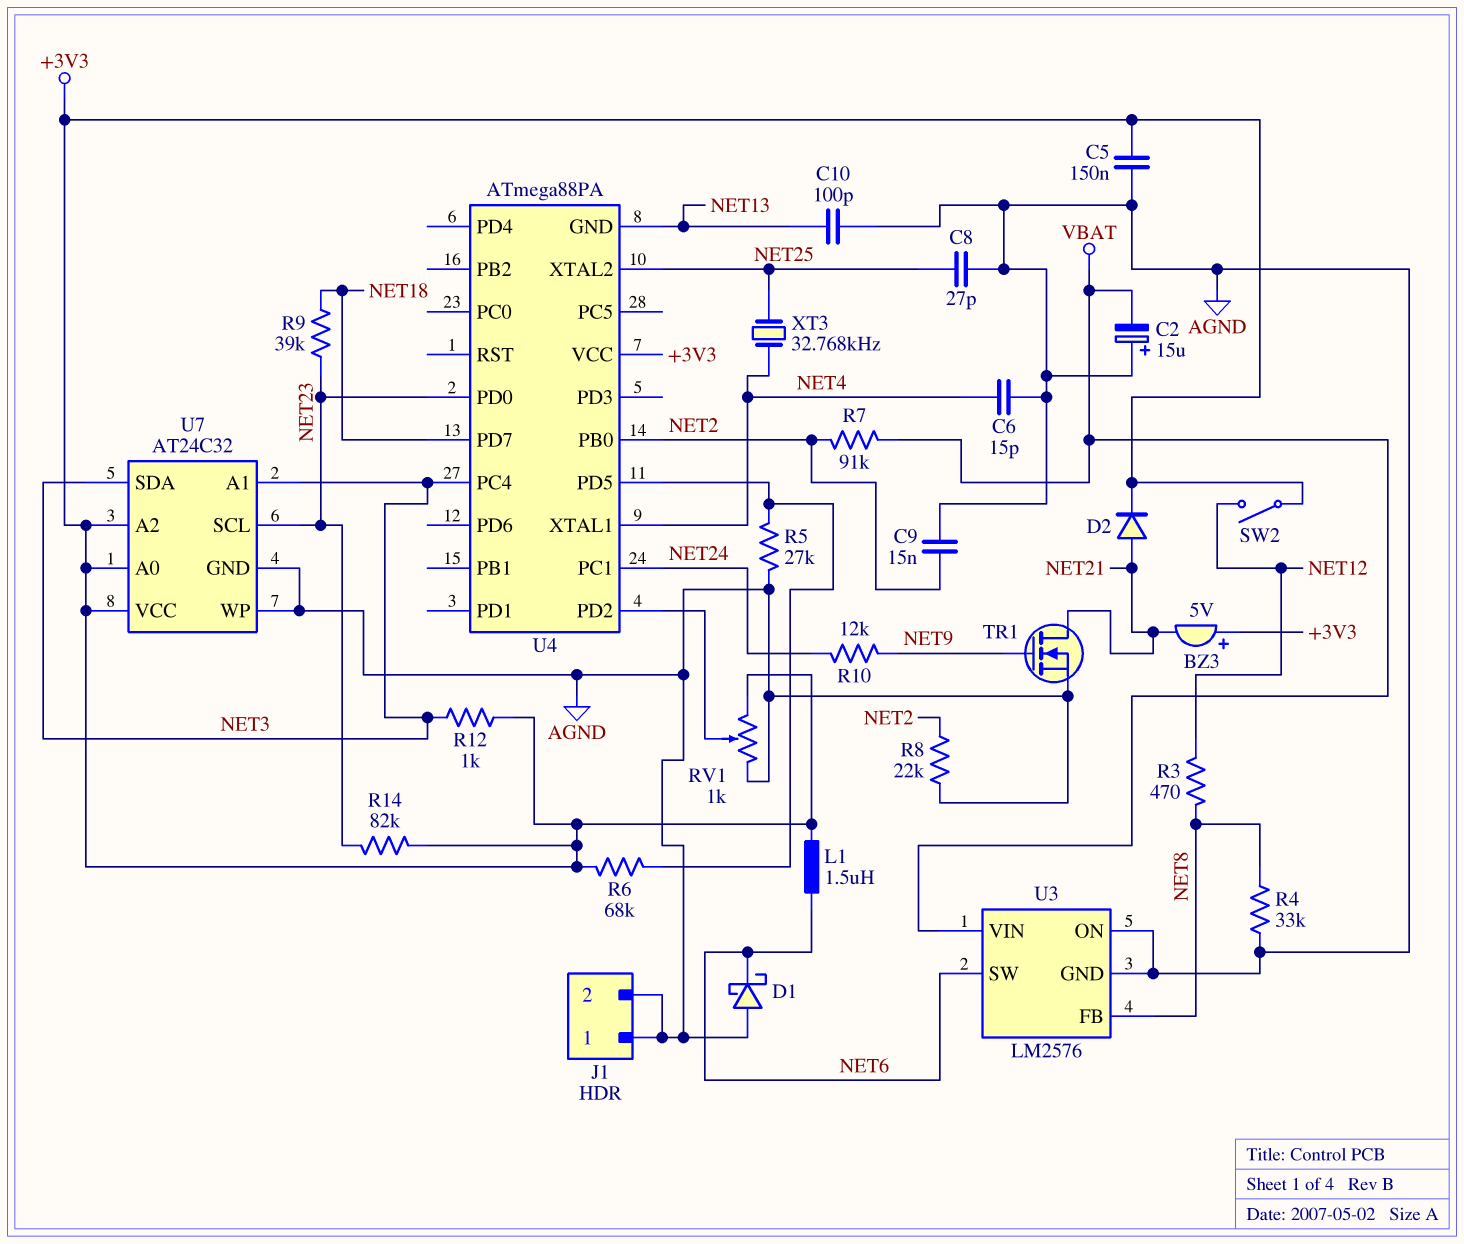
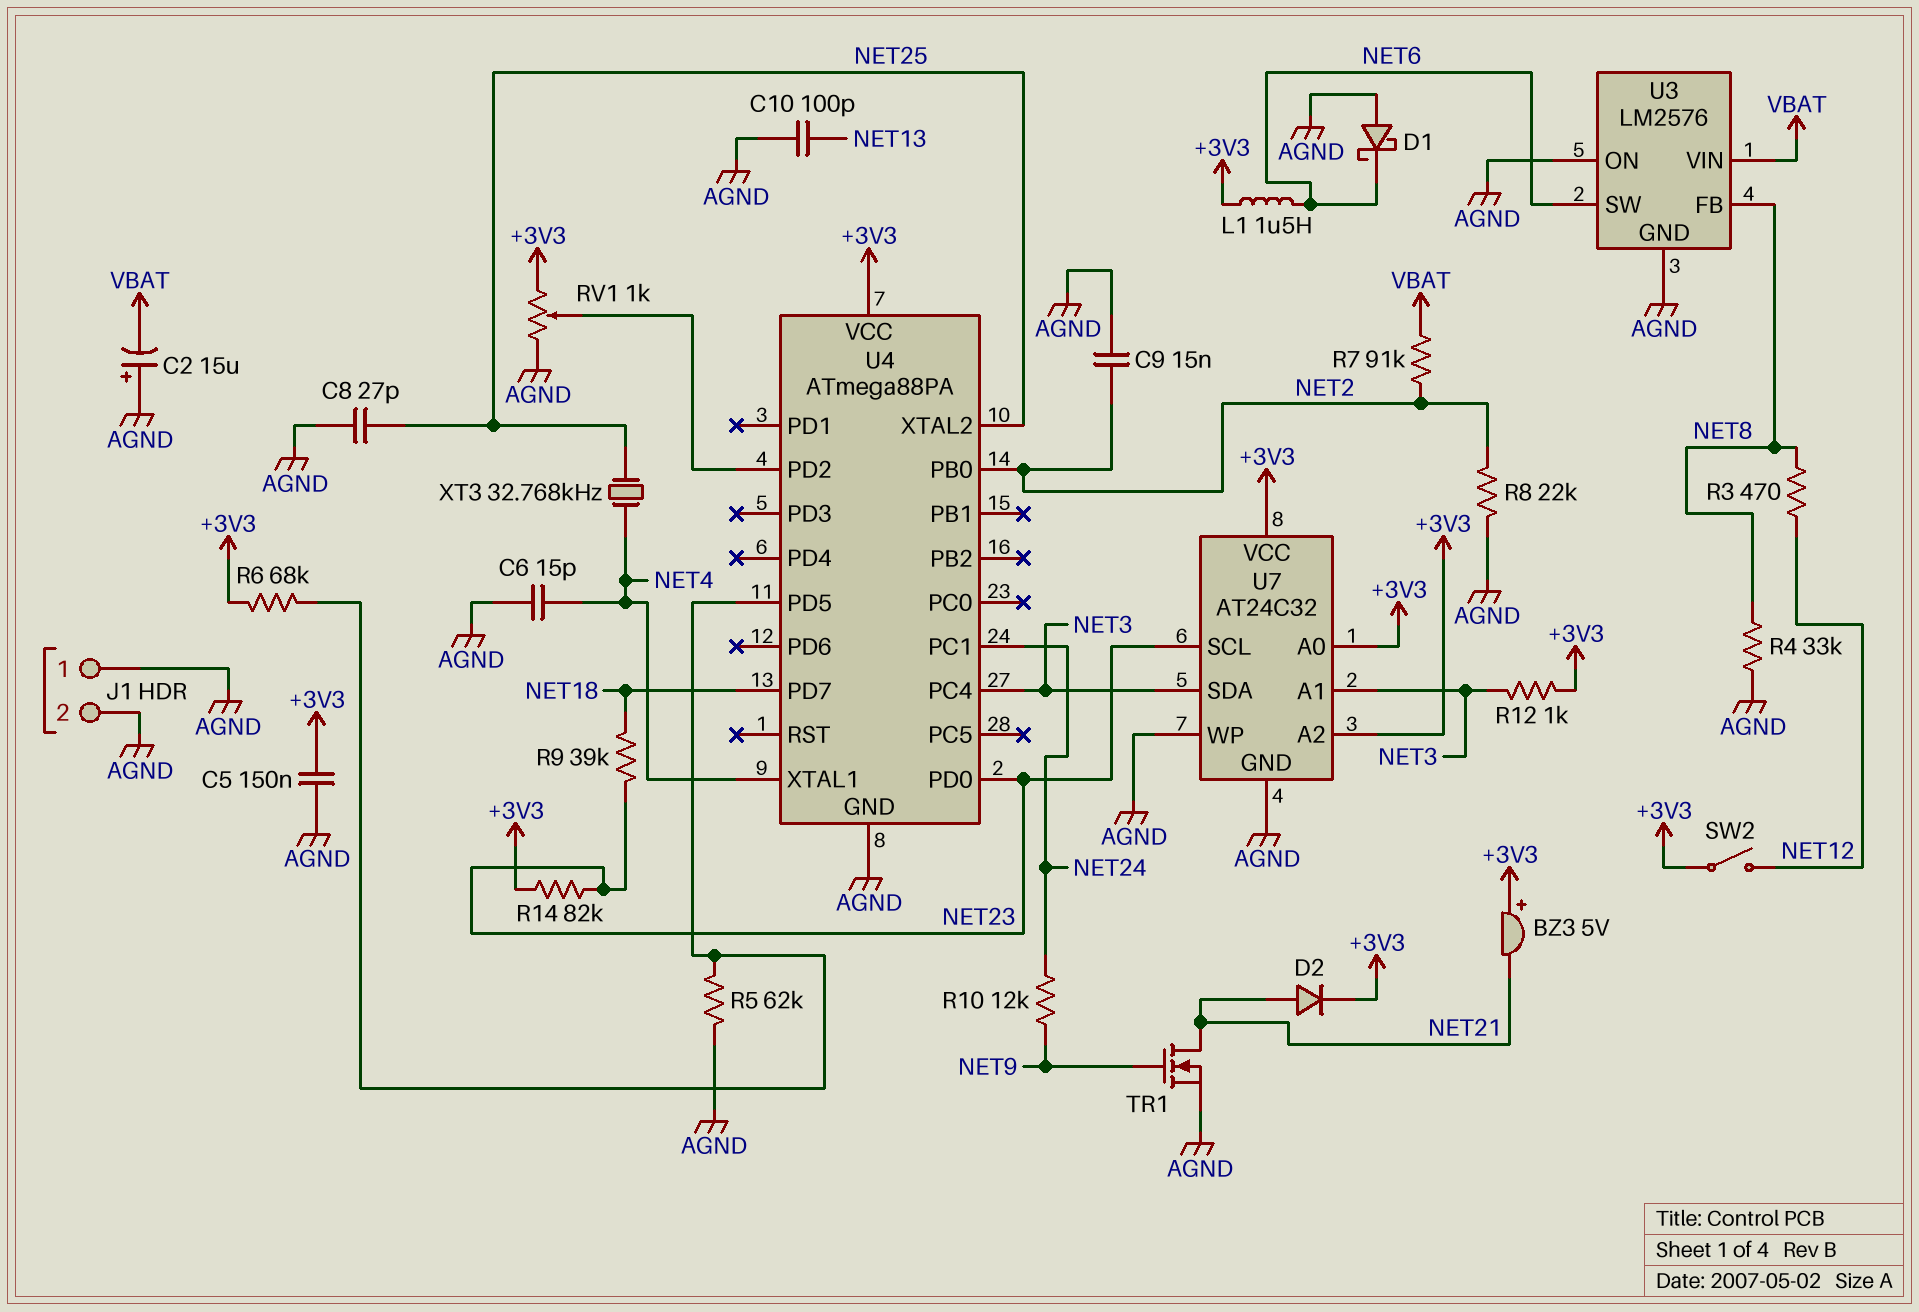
R5: 27k (AGND, U4/PD5) -> 62k (AGND, U4/PD5)
U4 pin GND: NET13 -> AGND

